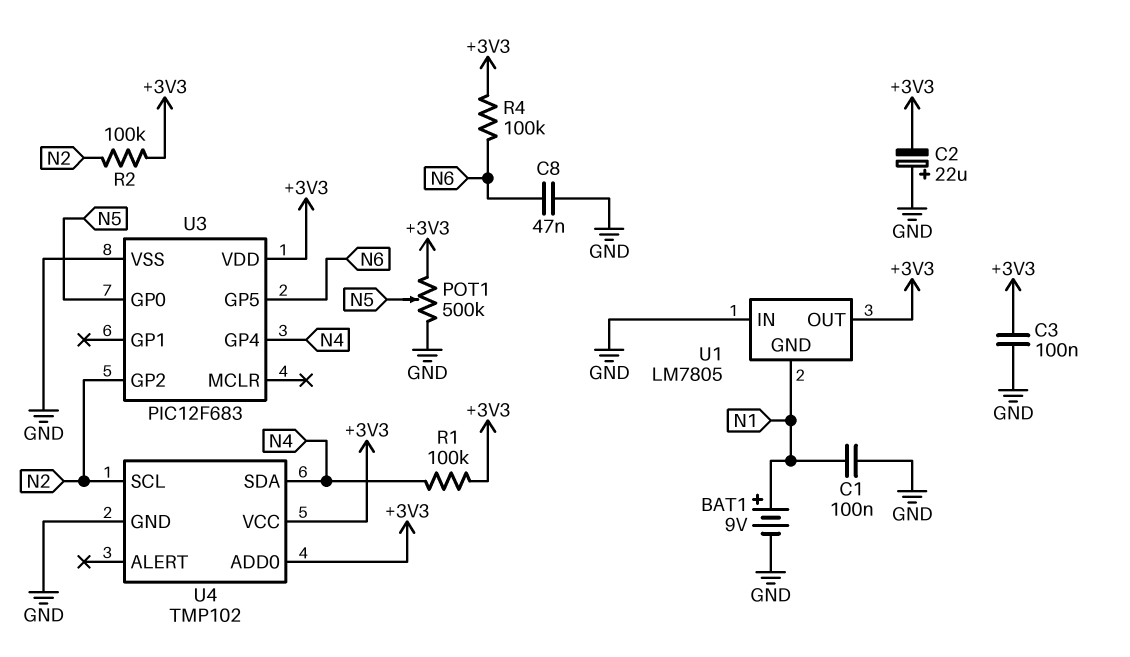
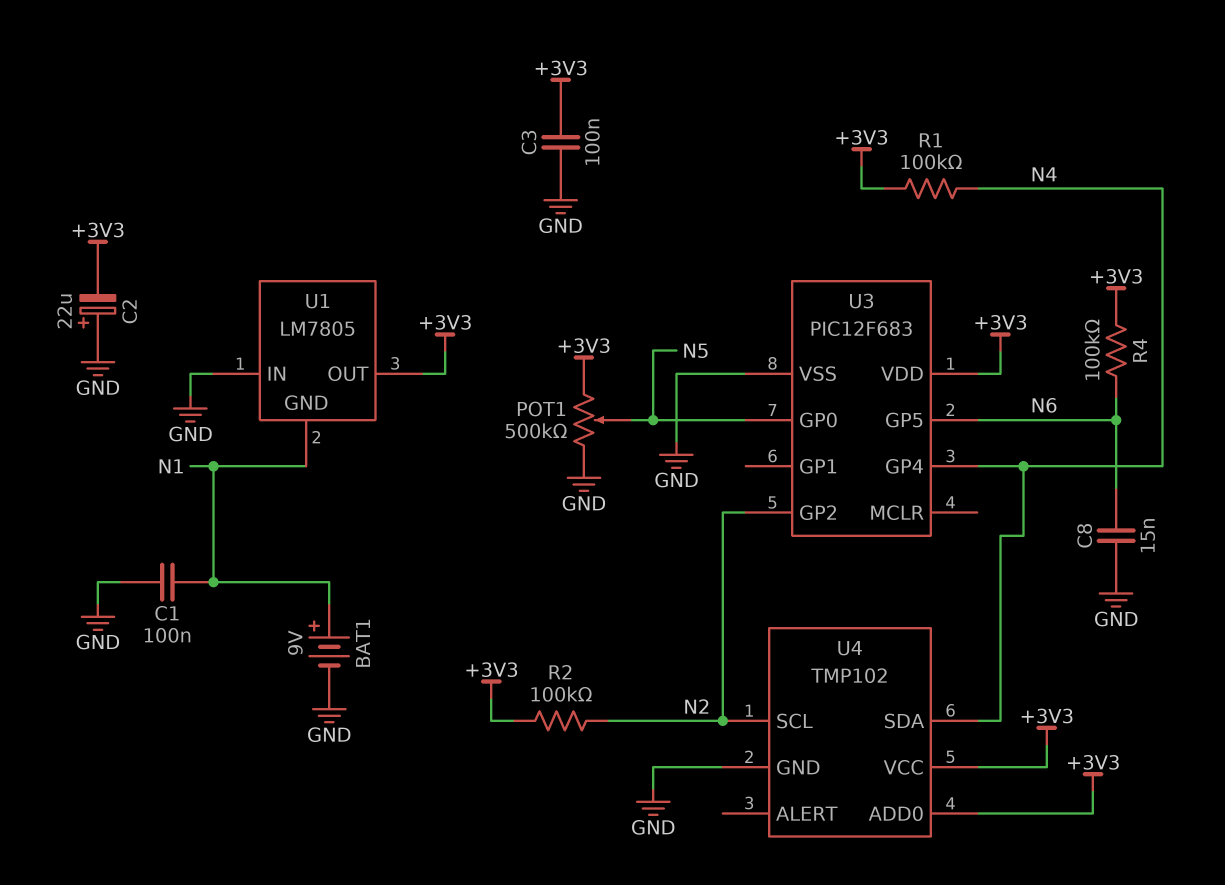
C8: 47nF (GND, N6) -> 15nF (GND, N6)

